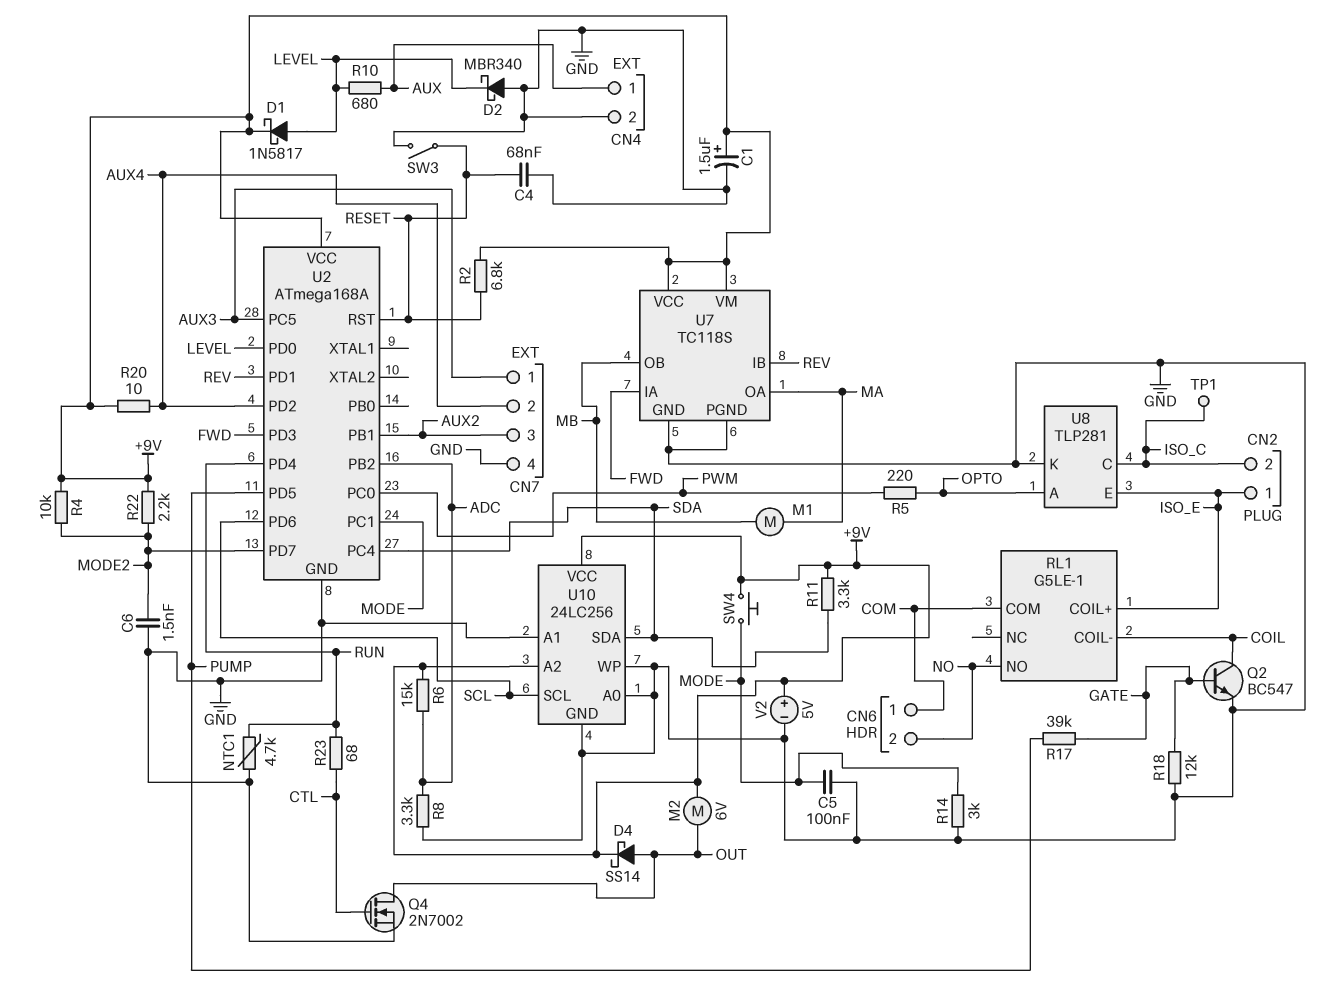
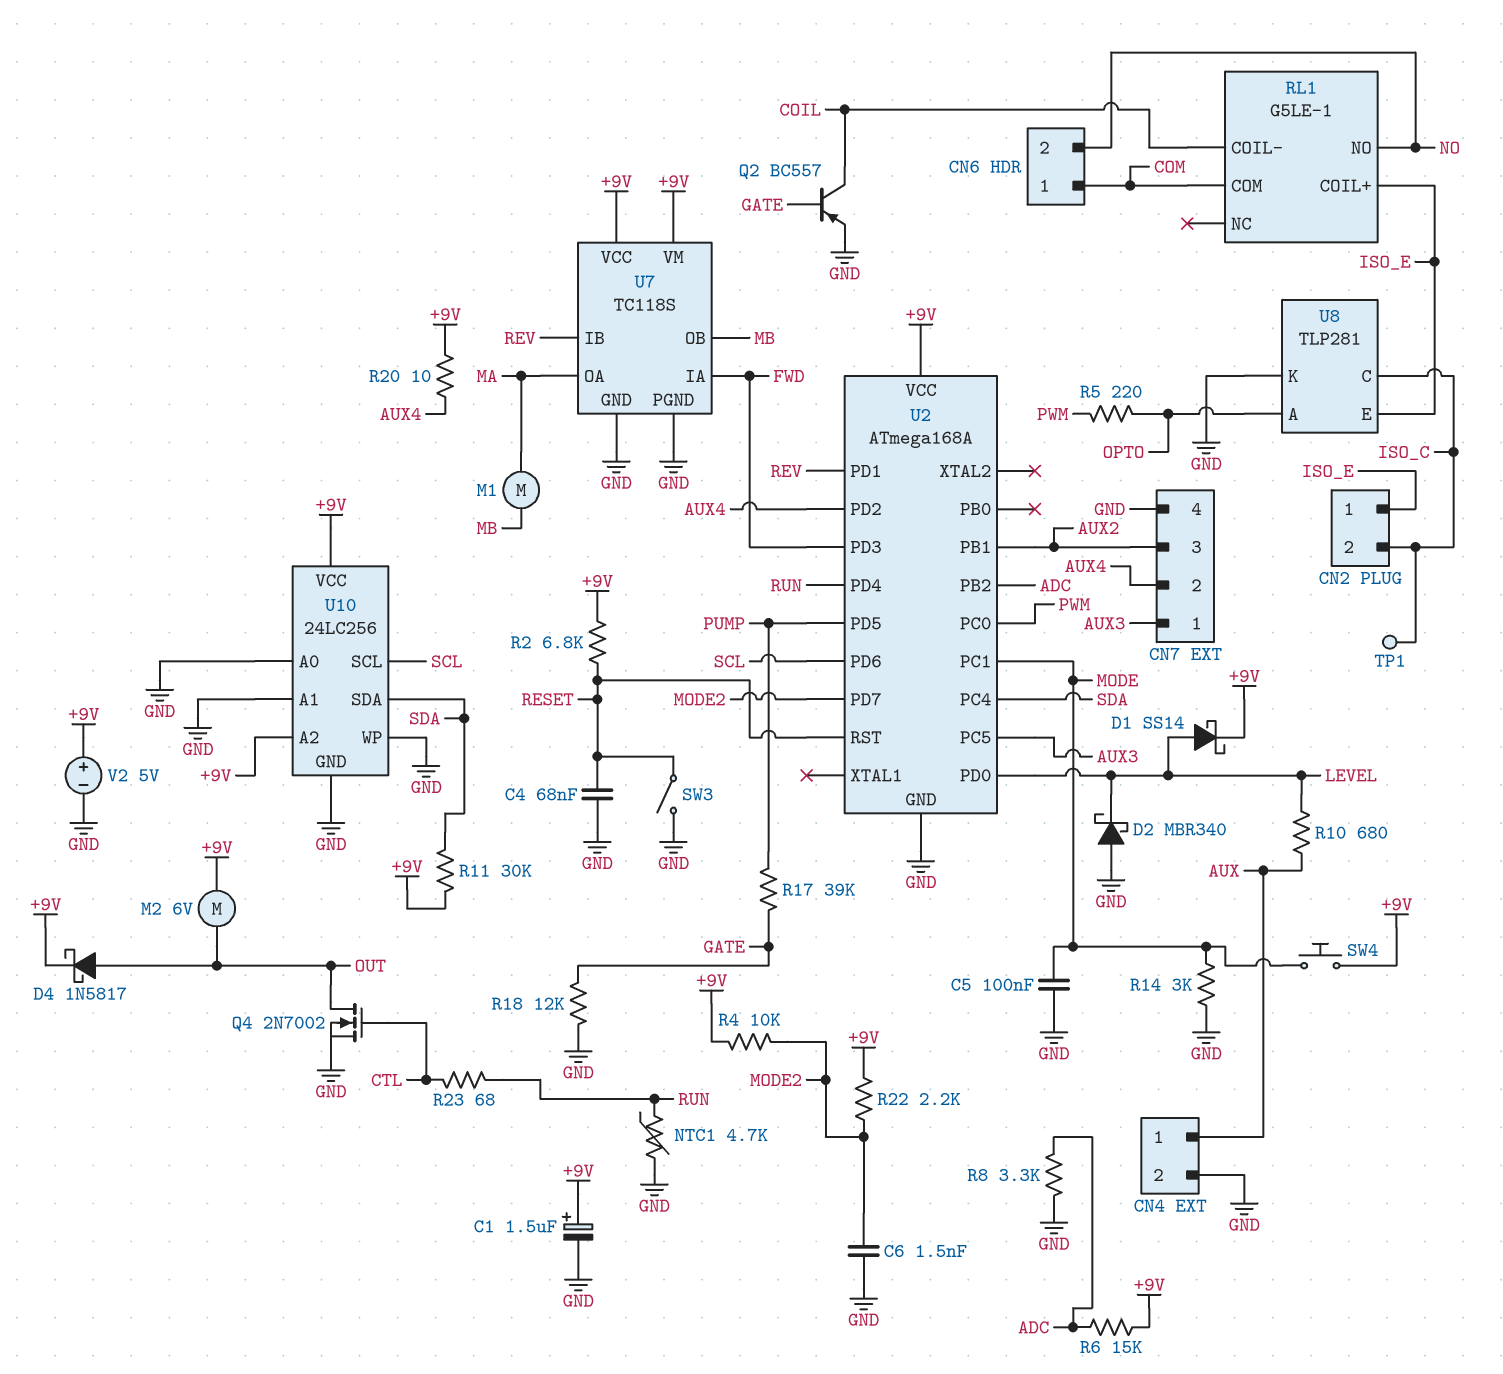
D1: schottky 1N5817 (A LEVEL, K +9V) -> schottky SS14 (A LEVEL, K +9V)
D4: schottky SS14 (A OUT, K +9V) -> schottky 1N5817 (A OUT, K +9V)
Q2: NPN BC547 (B GATE, C COIL, E GND) -> PNP BC557 (B GATE, C COIL, E GND)
R11: 3.3k (+9V, SDA) -> 30k (+9V, SDA)

